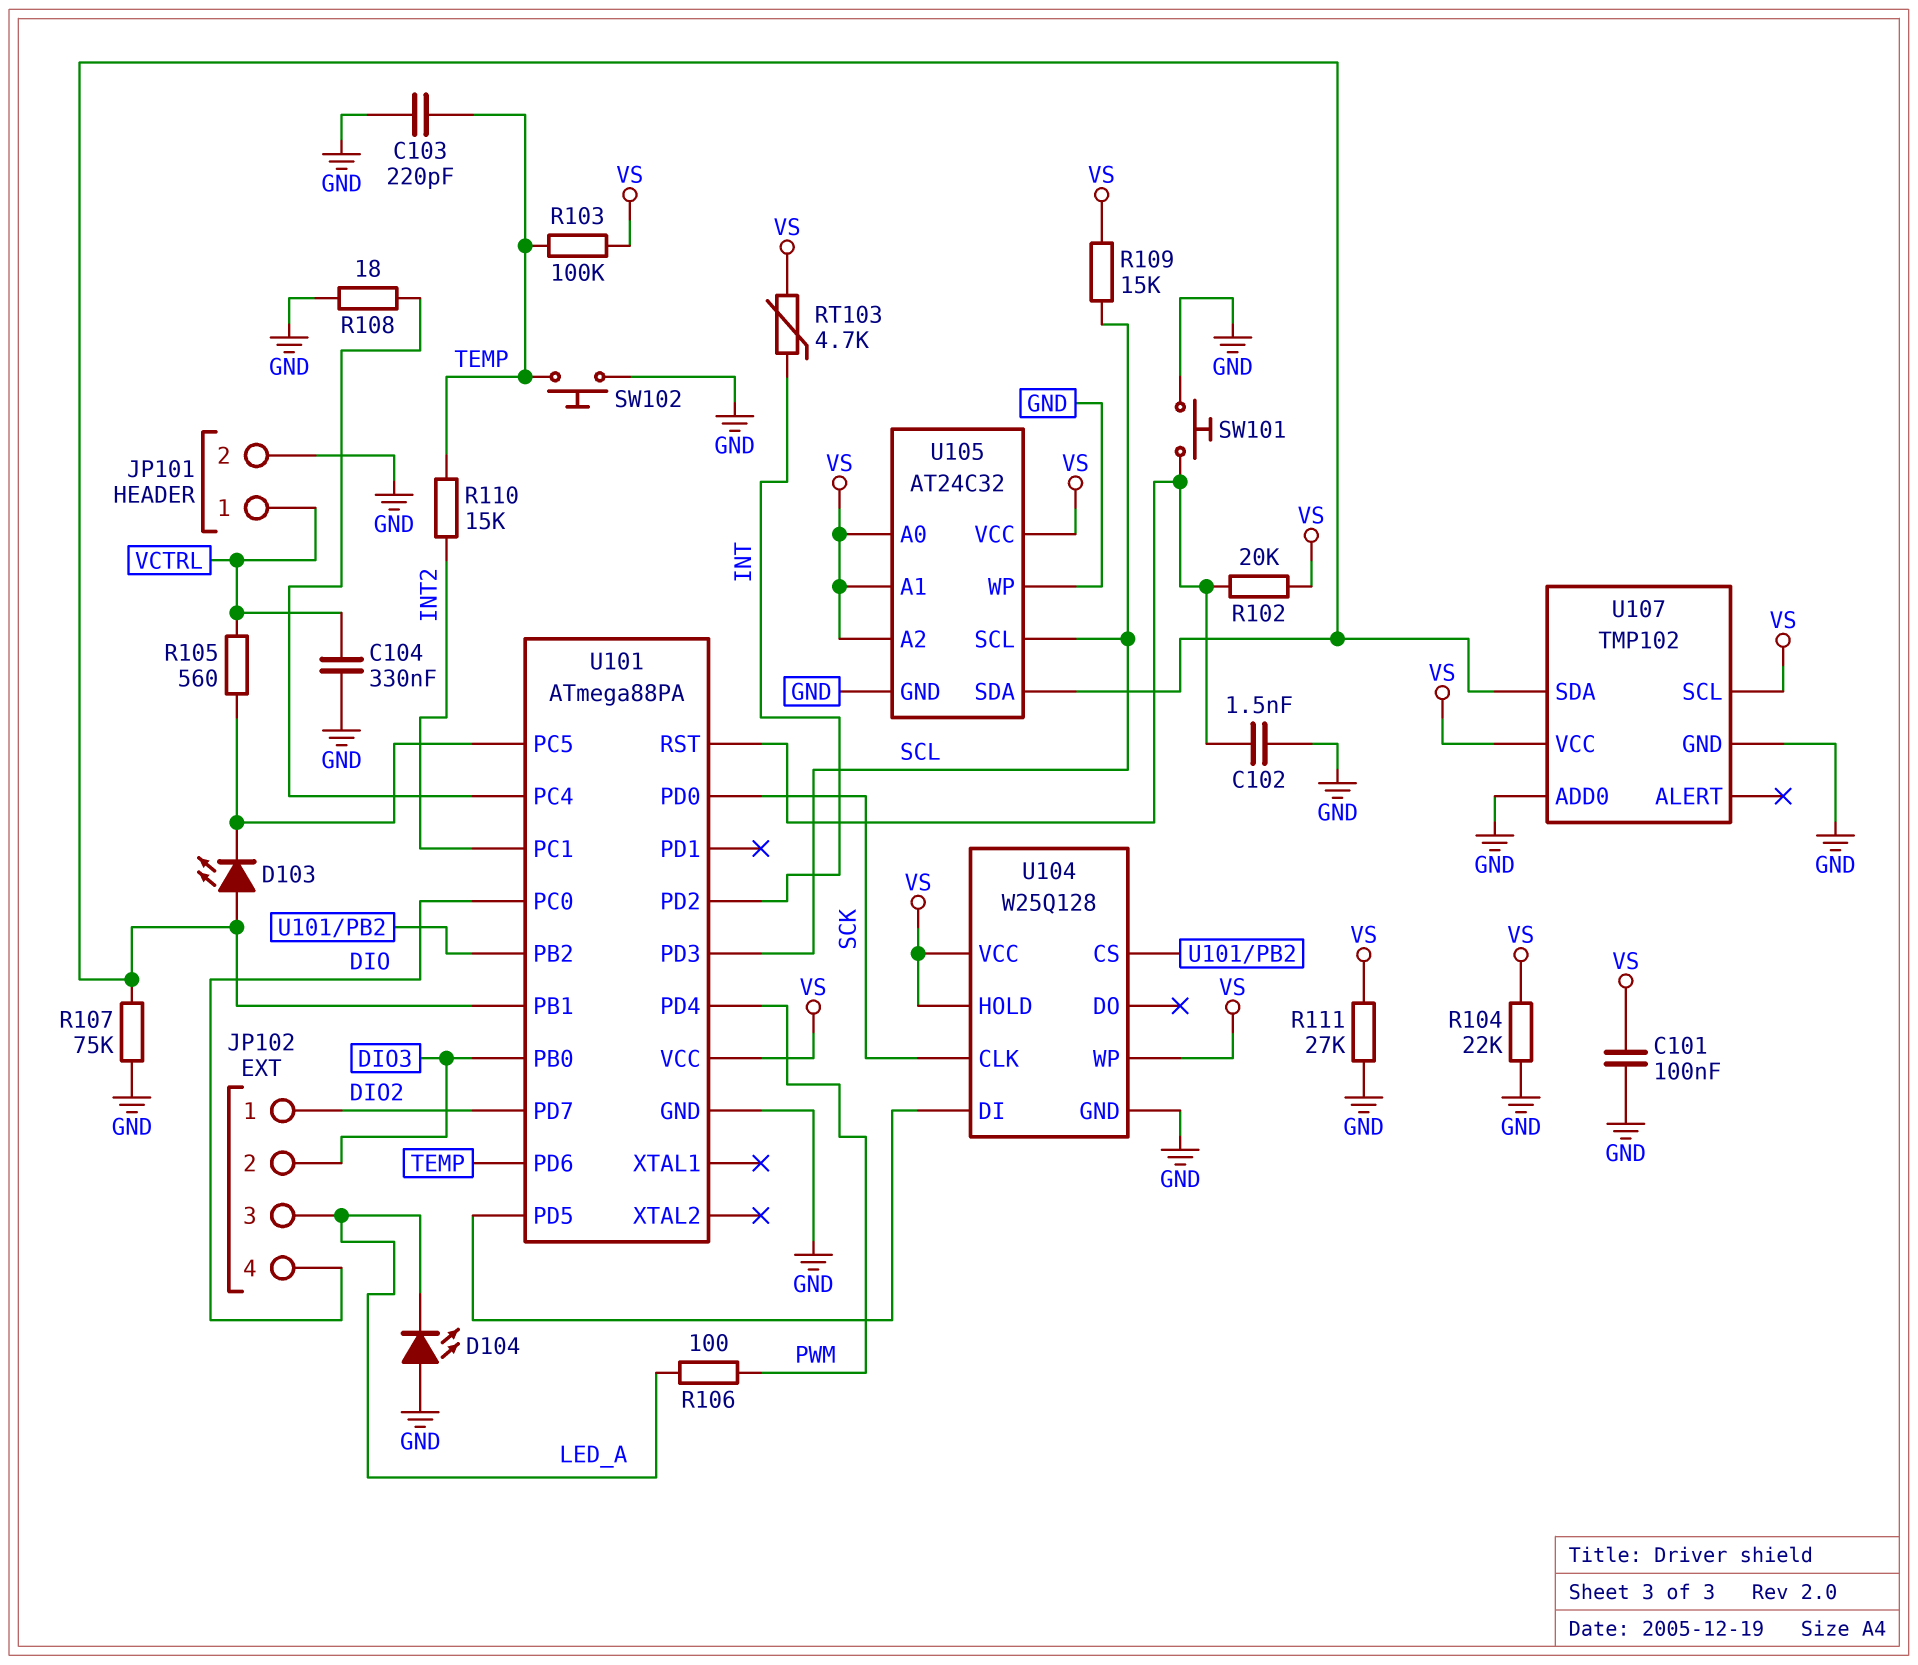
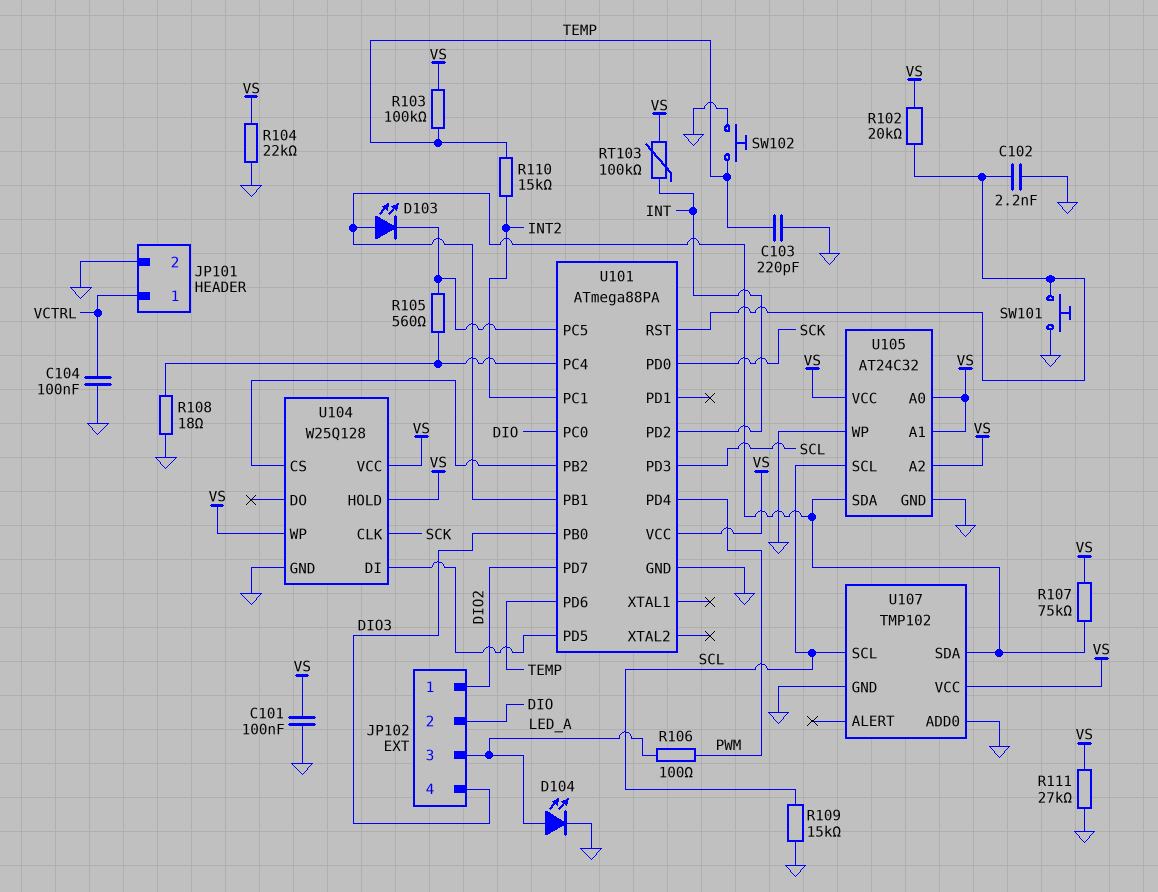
C102: 1.5nF (GND, U101/RST) -> 2.2nF (GND, U101/RST)
C104: 330nF (GND, VCTRL) -> 100nF (GND, VCTRL)
D104: LED (A GND, K LED_A) -> LED (A LED_A, K GND)
JP102 pin 2: DIO3 -> DIO
JP102 pin 4: DIO -> DIO3
R105: 560 (U101/PC5, VCTRL) -> 560 (U101/PC4, U101/PC5)
R107: 75k (GND, U101/PB1) -> 75k (U101/PB1, VS)
R109: 15k (SCL, VS) -> 15k (GND, SCL)
RT103: 4.7k (INT, VS) -> 100k (INT, VS)
U107 pin SCL: VS -> SCL

